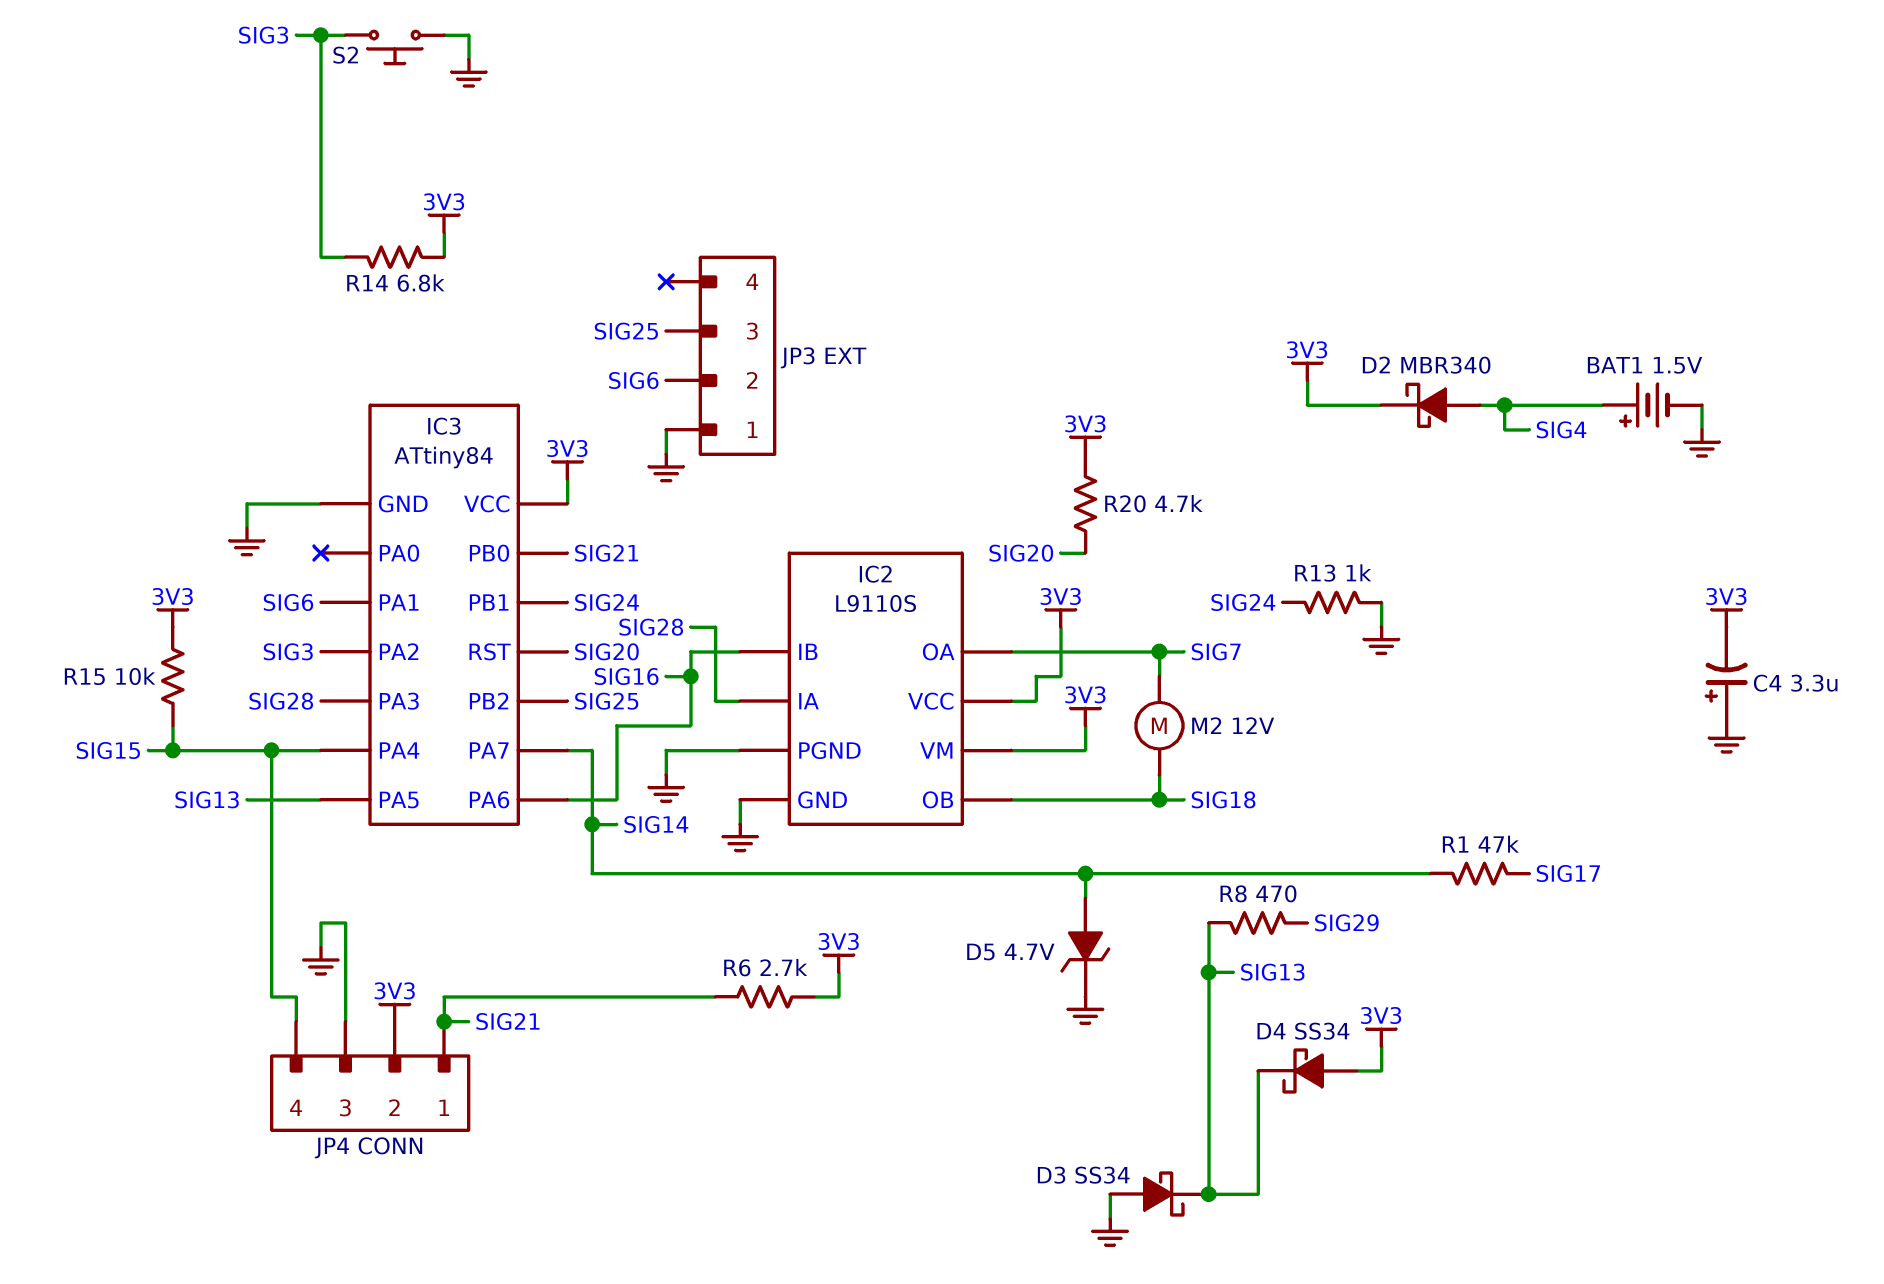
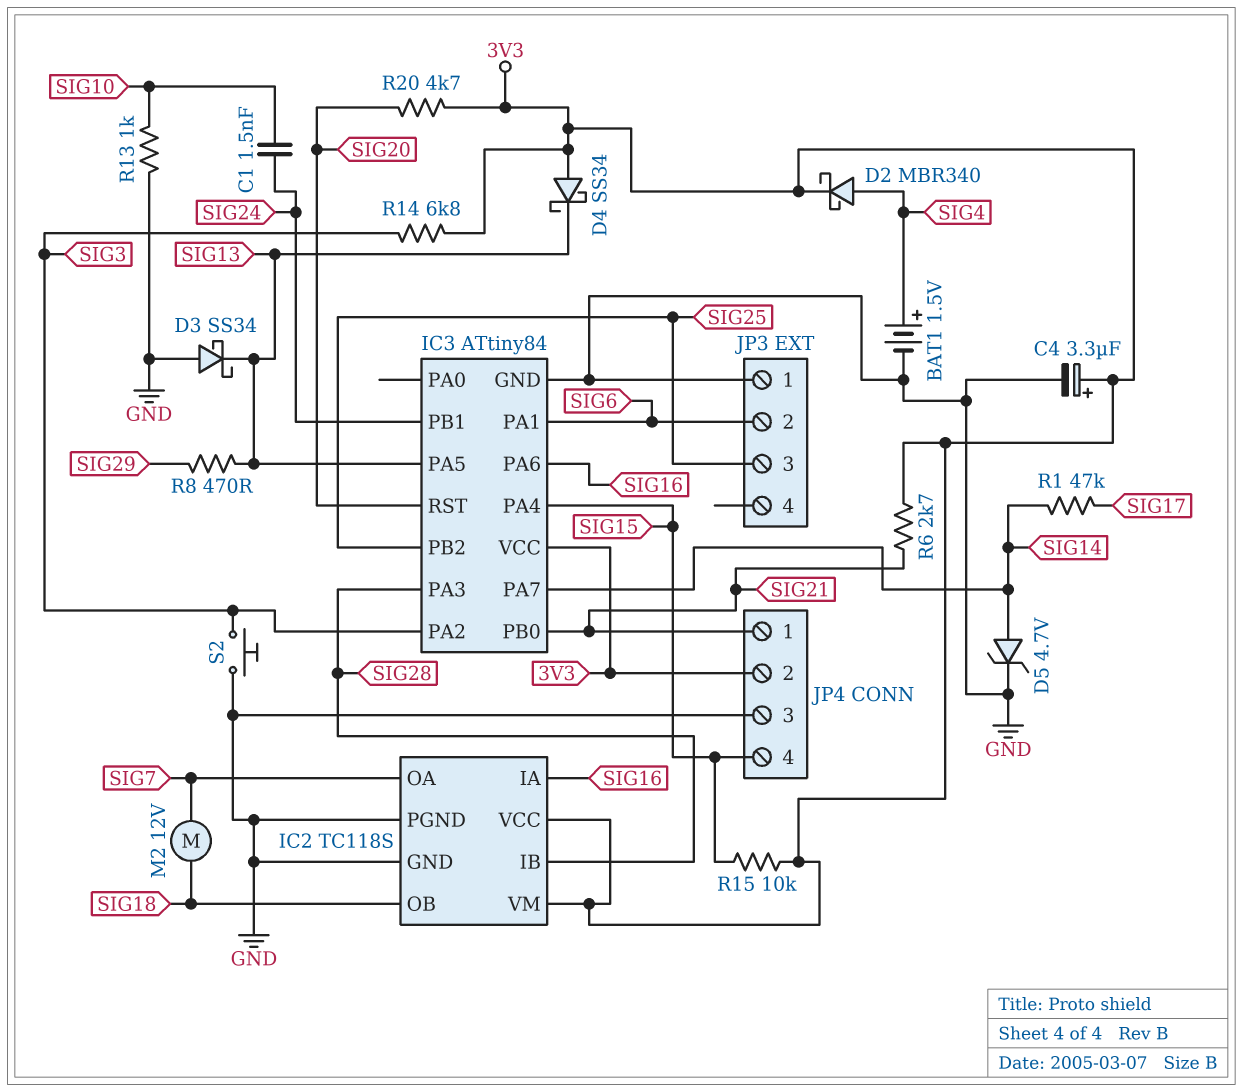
C1: none -> 1.5nF (SIG10, SIG24)
C4: 3.3uF (plus GND, minus 3V3) -> 3.3uF (plus 3V3, minus GND)
IC2: L9110S -> TC118S
IC2 pin IA: SIG28 -> SIG16
IC2 pin IB: SIG16 -> SIG28
R13: 1k (GND, SIG24) -> 1k (GND, SIG10)

